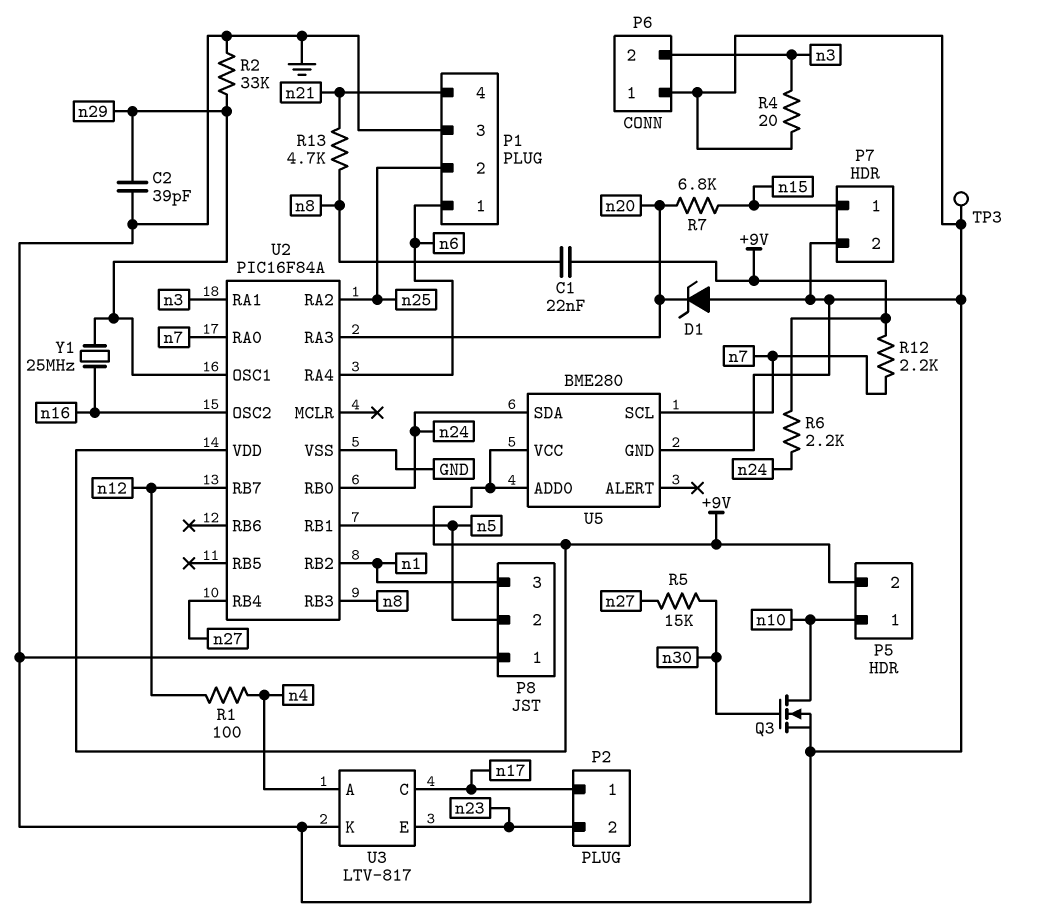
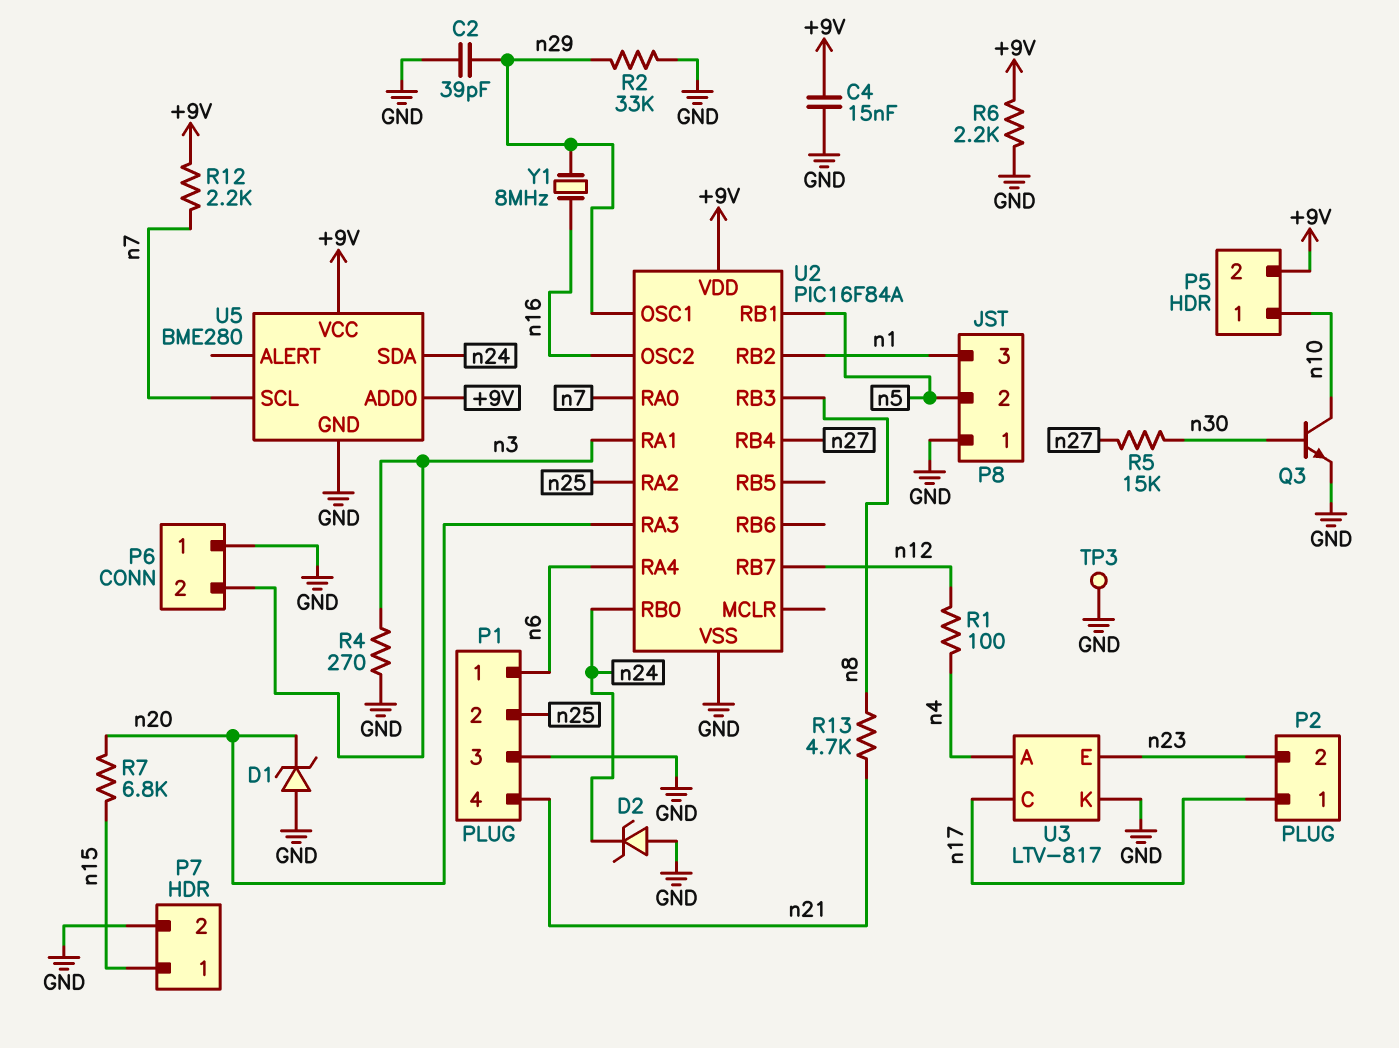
C1: 22nF (+9V, n8) -> none
C4: none -> 15nF (+9V, GND)
D2: none -> zener (A GND, K n24)
Q3: NMOS (G n30, D n10, S GND) -> NPN (B n30, C n10, E GND)
R4: 20 (GND, n3) -> 270 (GND, n3)
R6: 2.2k (+9V, n24) -> 2.2k (+9V, GND)
Y1: 25MHz (n16, n29) -> 8MHz (n16, n29)

